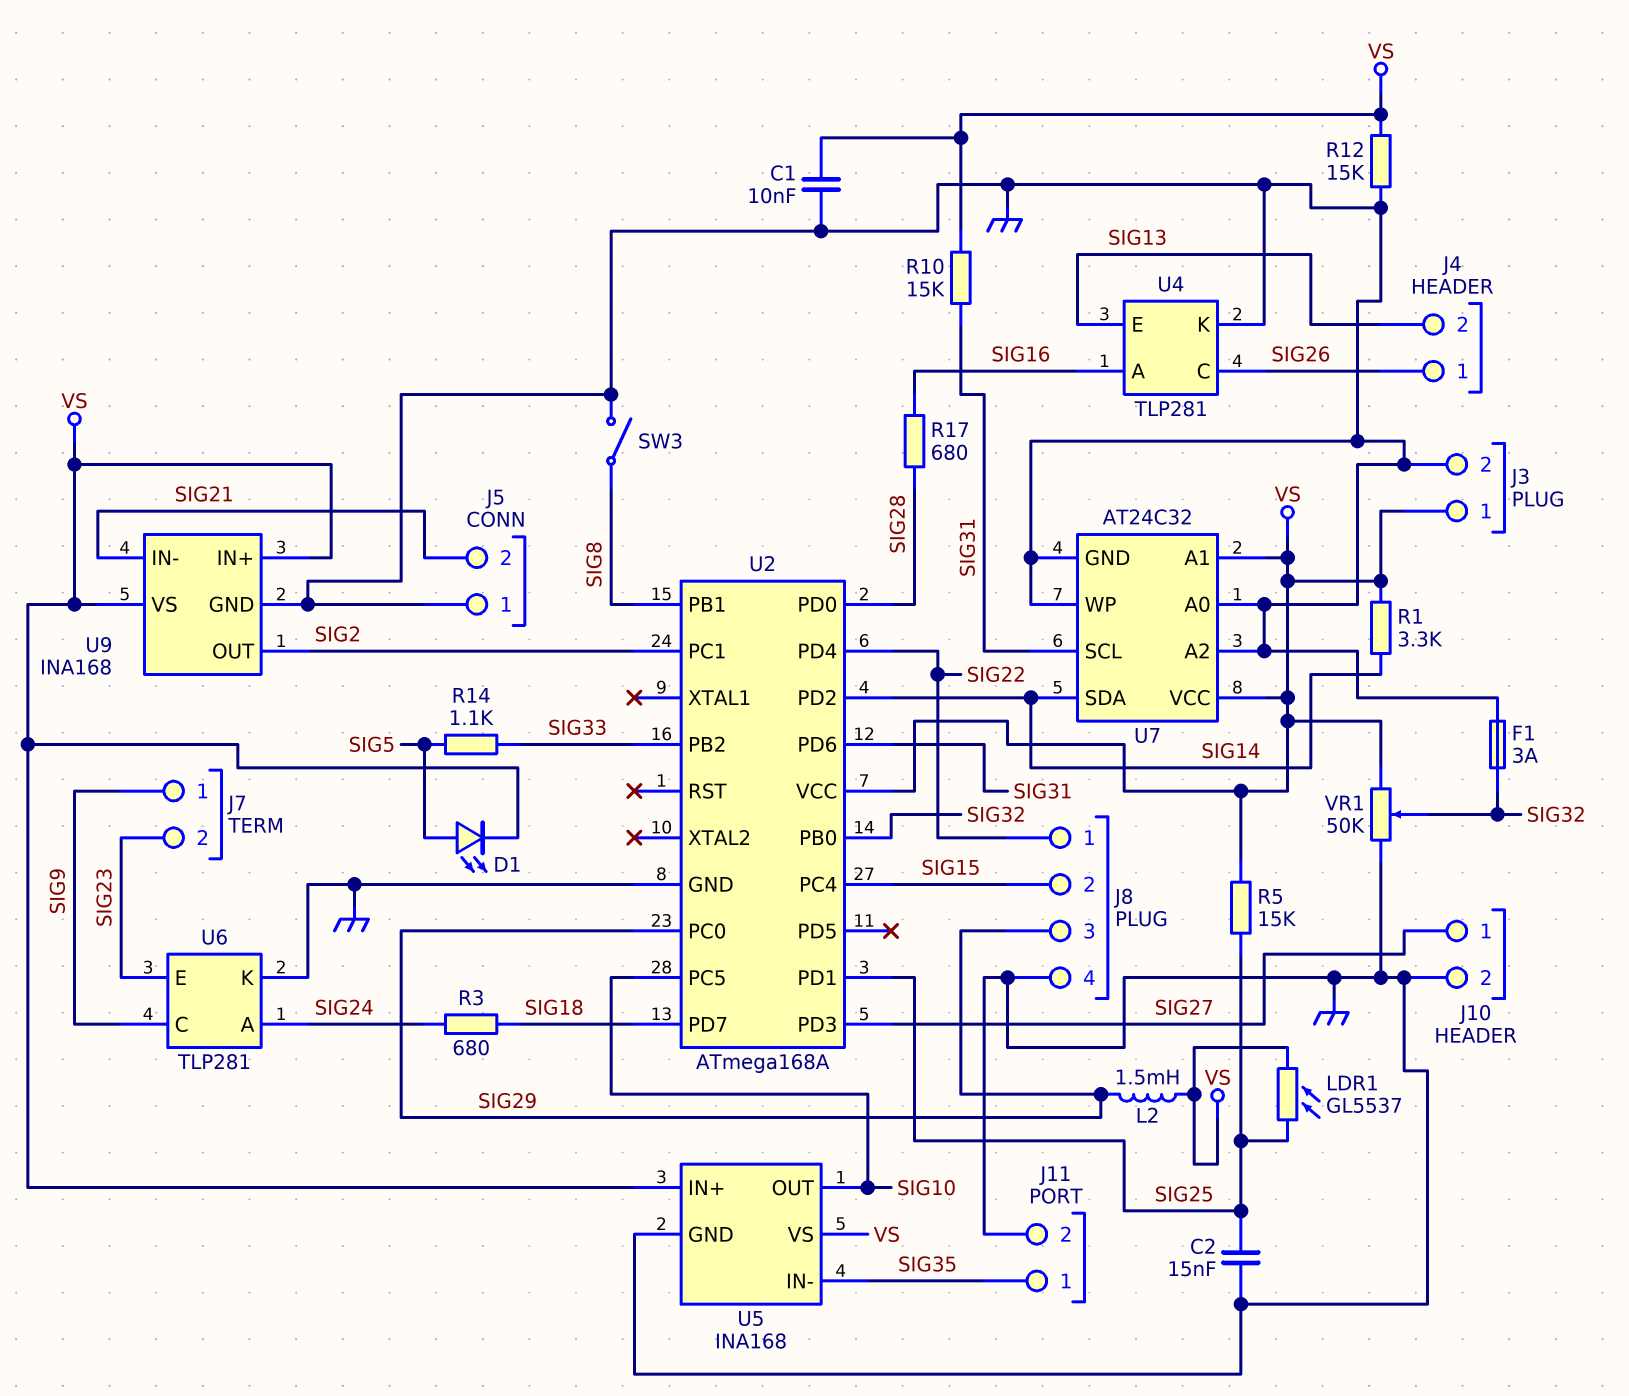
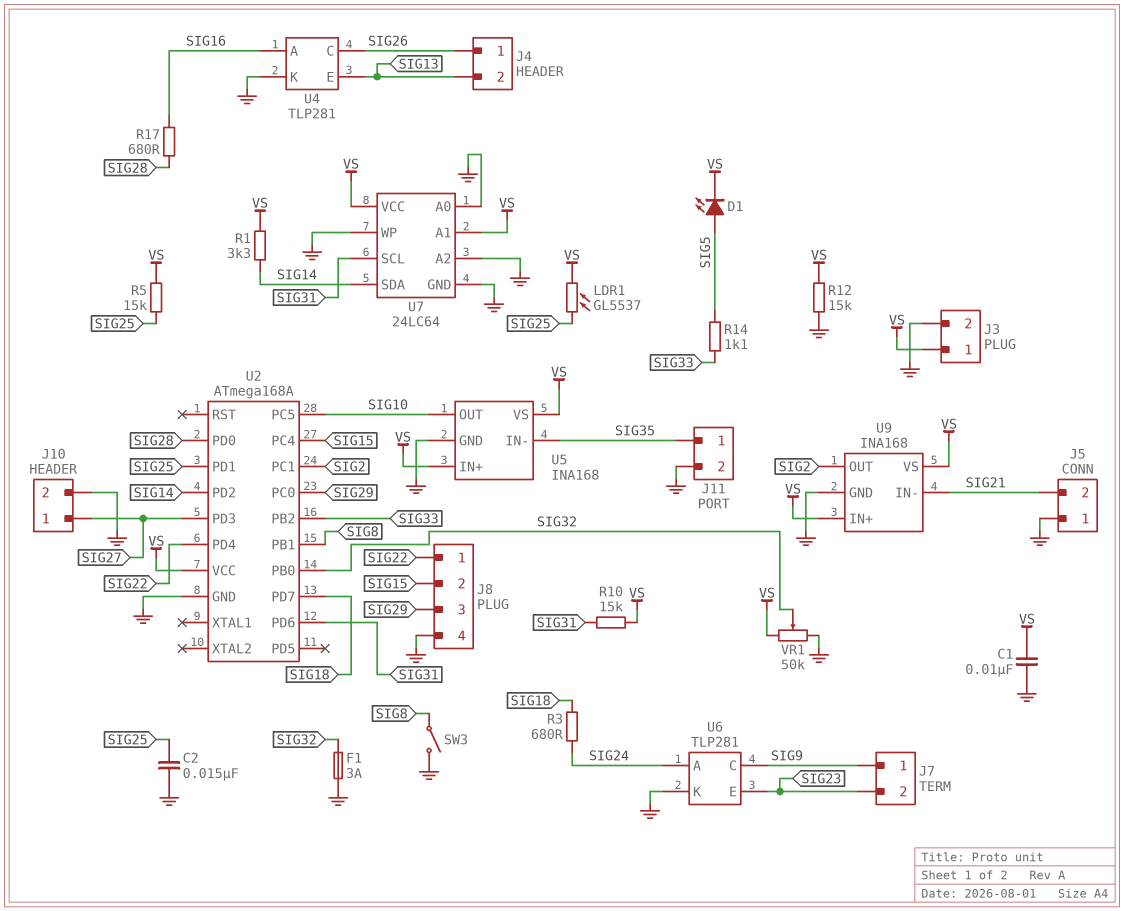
L2: 1.5mH (SIG29, VS) -> none
U7: AT24C32 -> 24LC64

